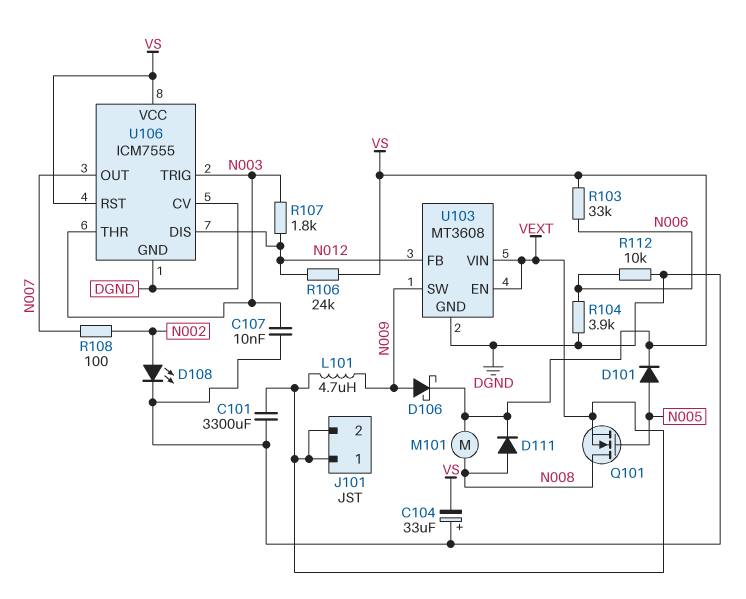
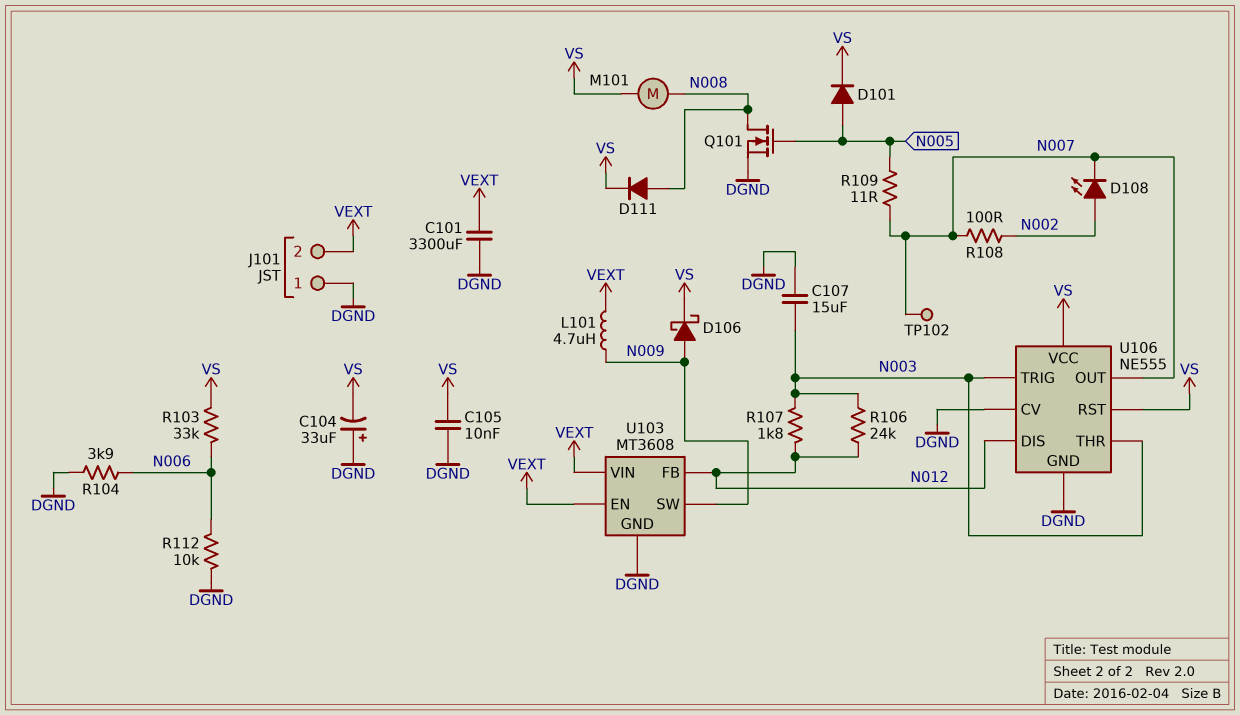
C105: none -> 10nF (DGND, VS)
C107: 10nF (DGND, N003) -> 15uF (DGND, N003)
D108: LED (A N002, K DGND) -> LED (A N002, K N007)
J101 pin 1: VEXT -> DGND
Q101: NMOS (G N005, D N008, S VEXT) -> NMOS (G N005, D N008, S DGND)
R106: 24k (N012, VS) -> 24k (N003, N012)
R109: none -> 11 (N005, N007)
TP102: none -> test point (N007)
U106: ICM7555 -> NE555

